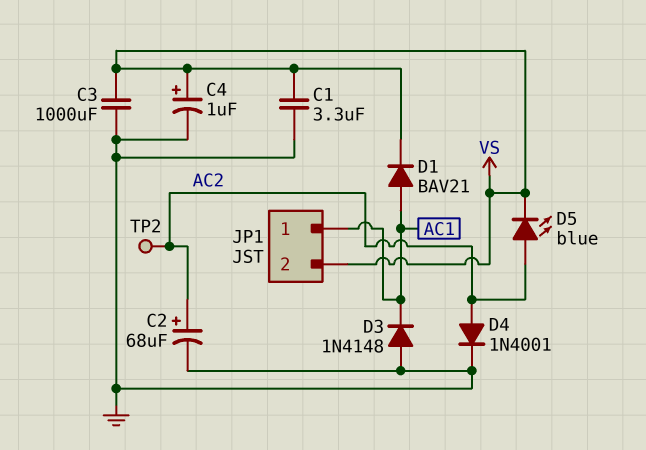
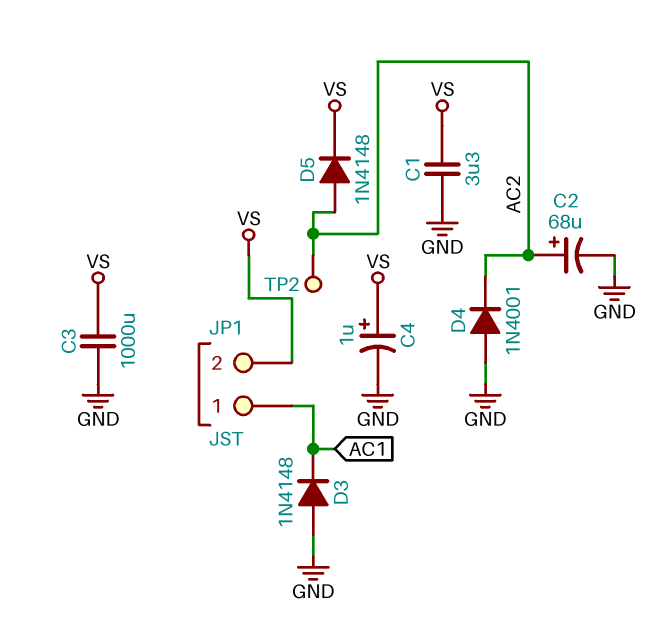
D1: diode BAV21 (A AC1, K VS) -> none
D4: diode 1N4001 (A AC2, K GND) -> diode 1N4001 (A GND, K AC2)
D5: LED blue (A AC2, K VS) -> diode 1N4148 (A AC2, K VS)

